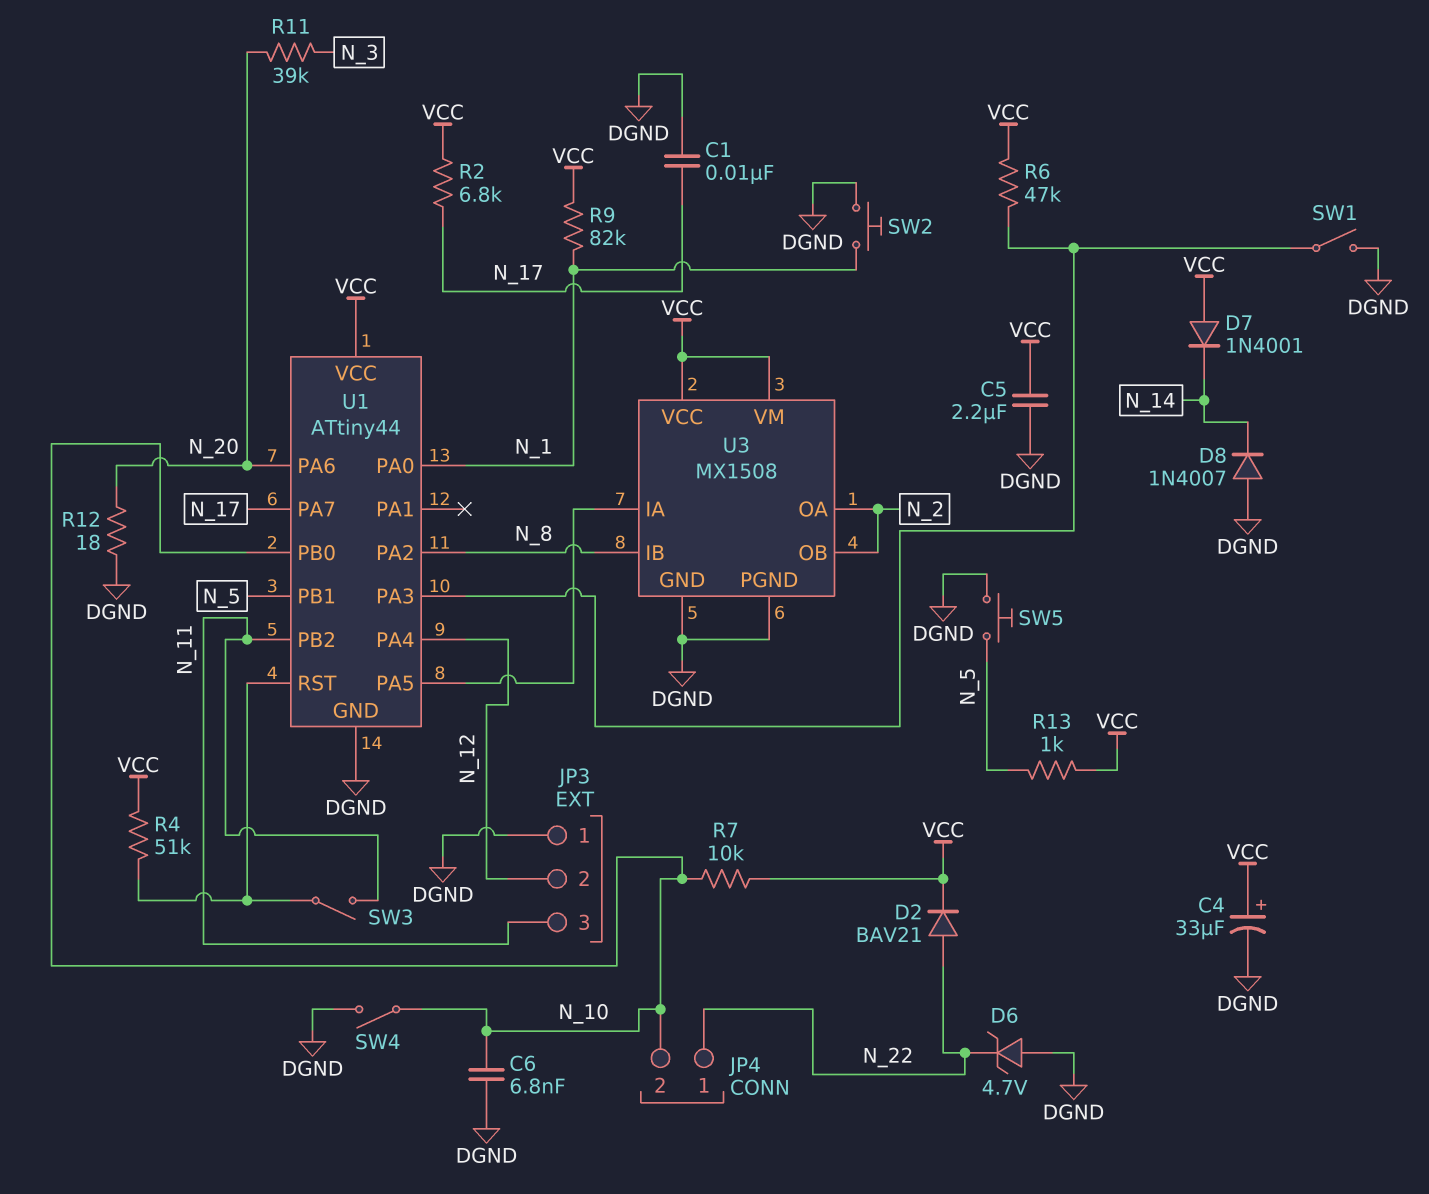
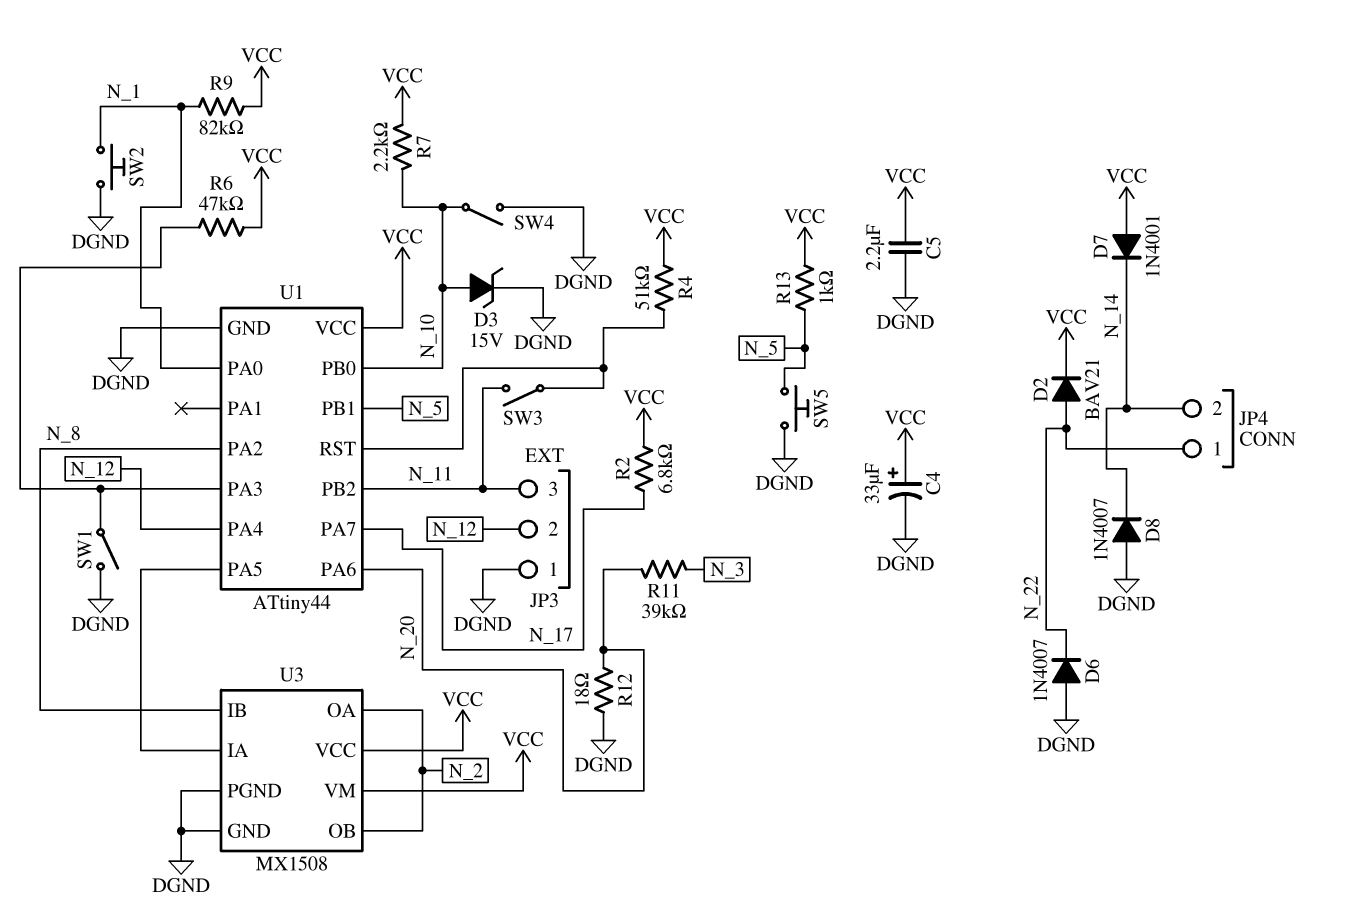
C1: 10nF (DGND, N_17) -> none
C6: 6.8nF (DGND, N_10) -> none
D3: none -> zener 15V (A N_10, K DGND)
D6: zener 4.7V (A DGND, K N_22) -> diode 1N4007 (A DGND, K N_22)
JP4 pin 2: N_10 -> N_14
R7: 10k (N_10, VCC) -> 2.2k (N_10, VCC)

